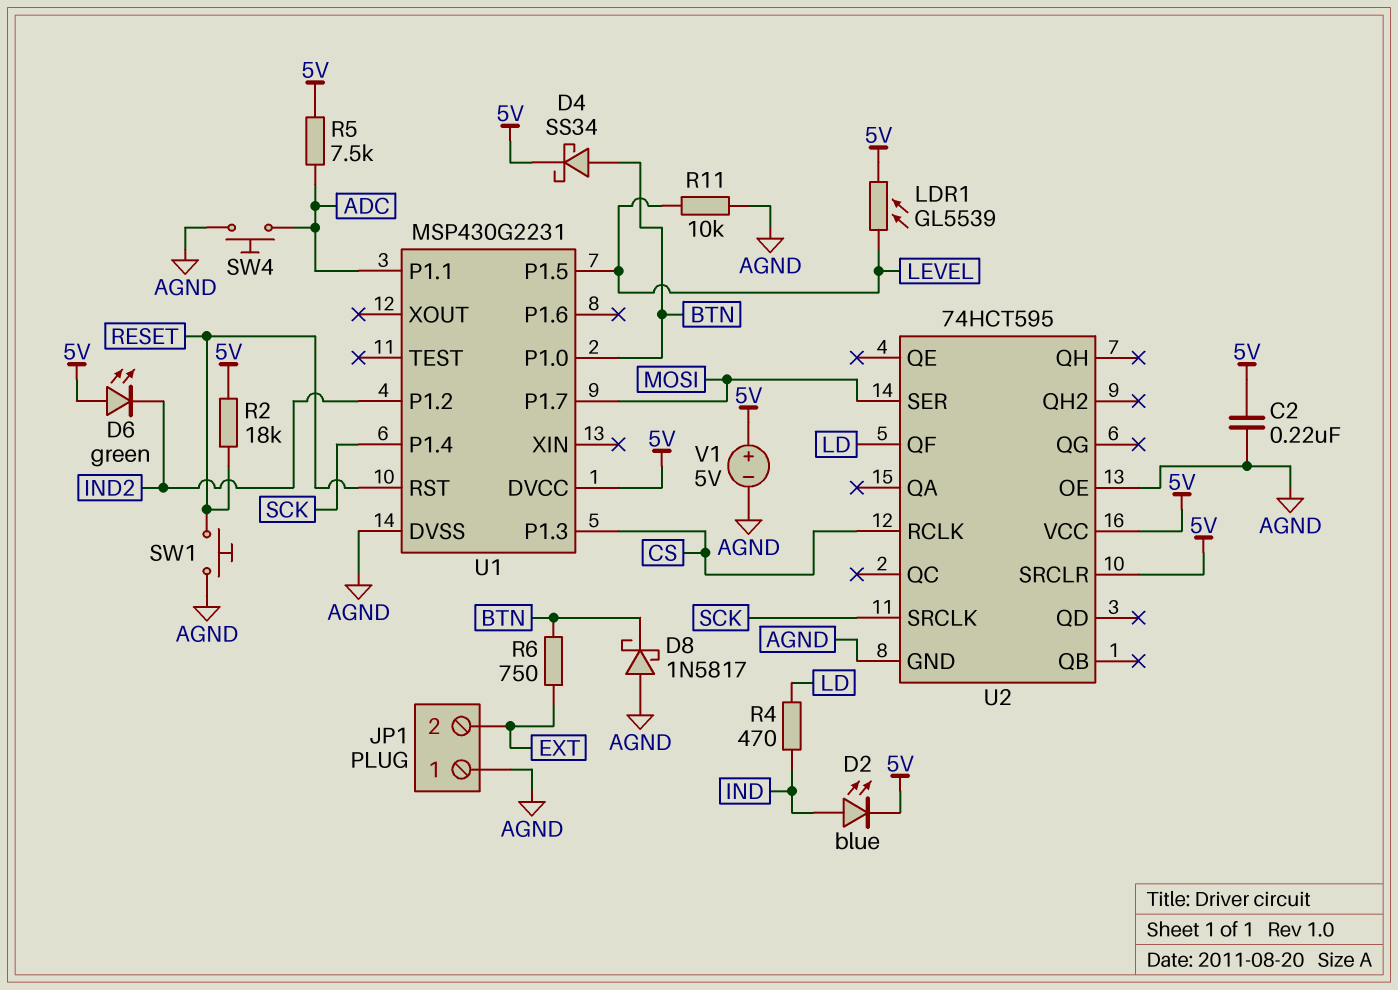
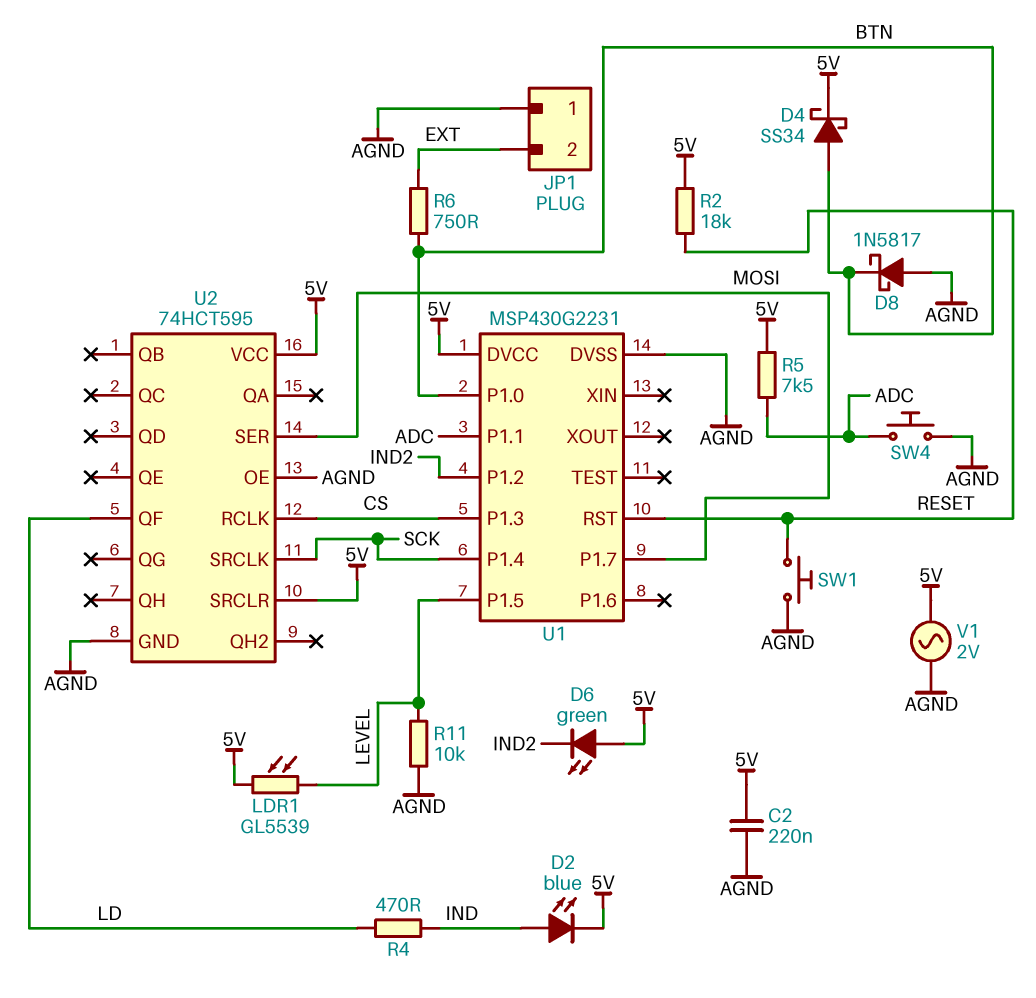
V1: 5V (plus 5V, minus AGND) -> AC 2V (5V, AGND)

